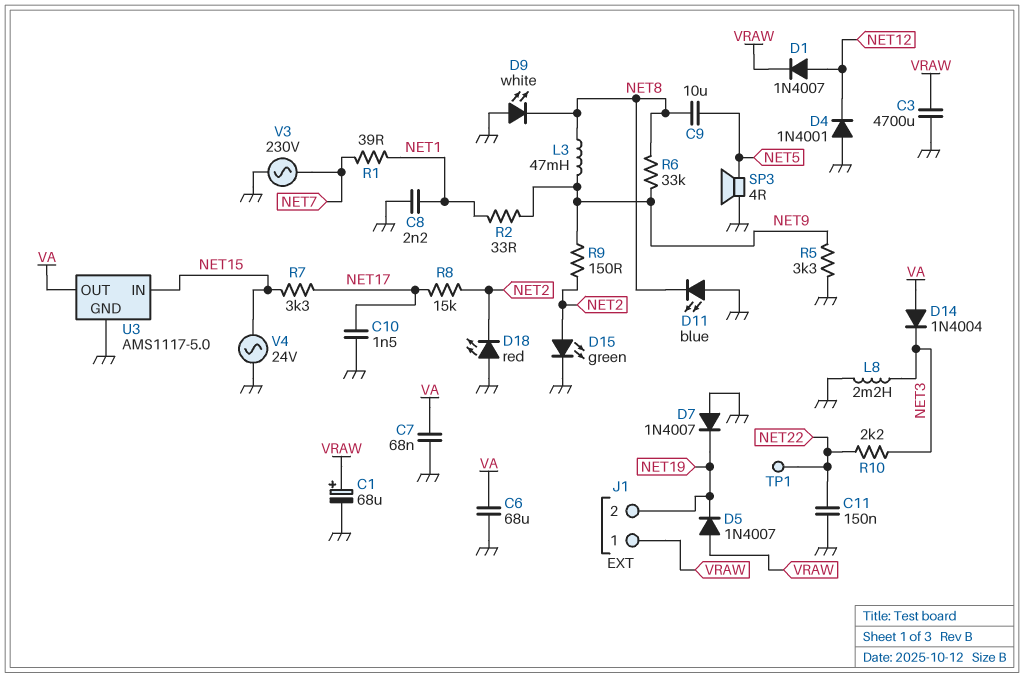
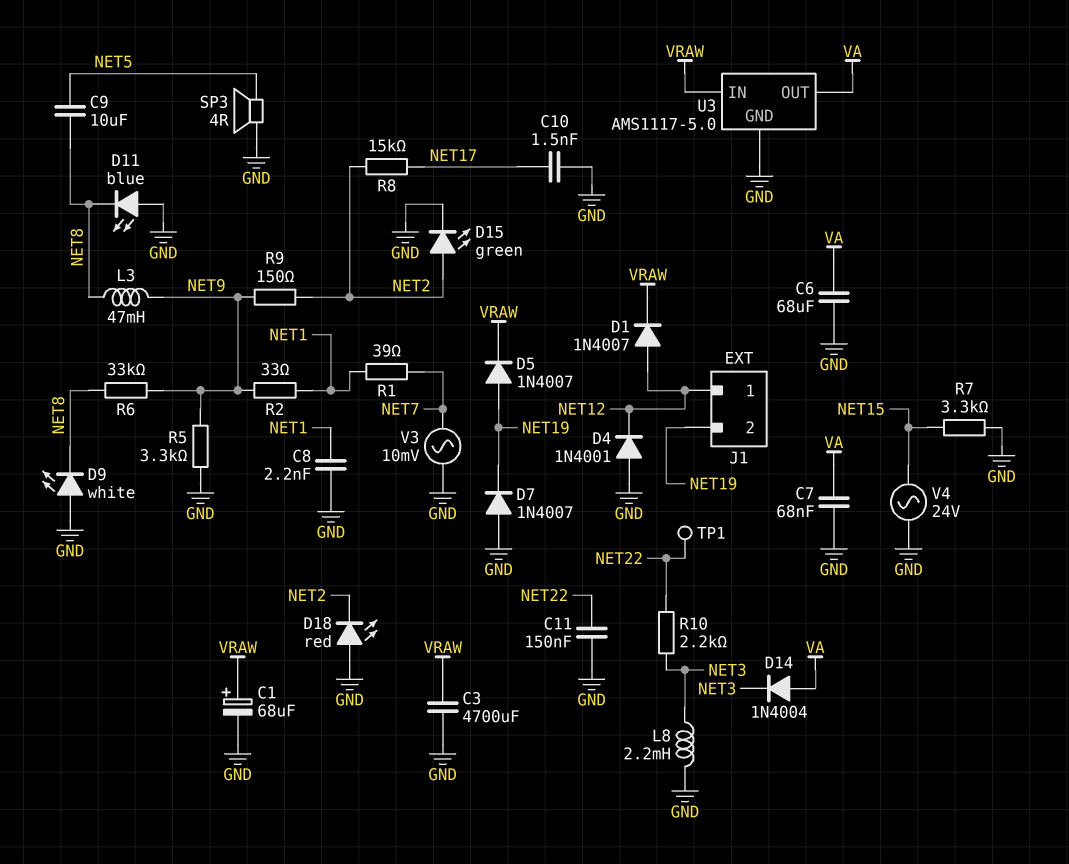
D5: diode 1N4007 (A VRAW, K NET19) -> diode 1N4007 (A NET19, K VRAW)
J1 pin 1: VRAW -> NET12
R7: 3.3k (NET15, NET17) -> 3.3k (GND, NET15)
U3 pin IN: NET15 -> VRAW
V3: AC 230V (GND, NET7) -> AC 10mV (GND, NET7)

